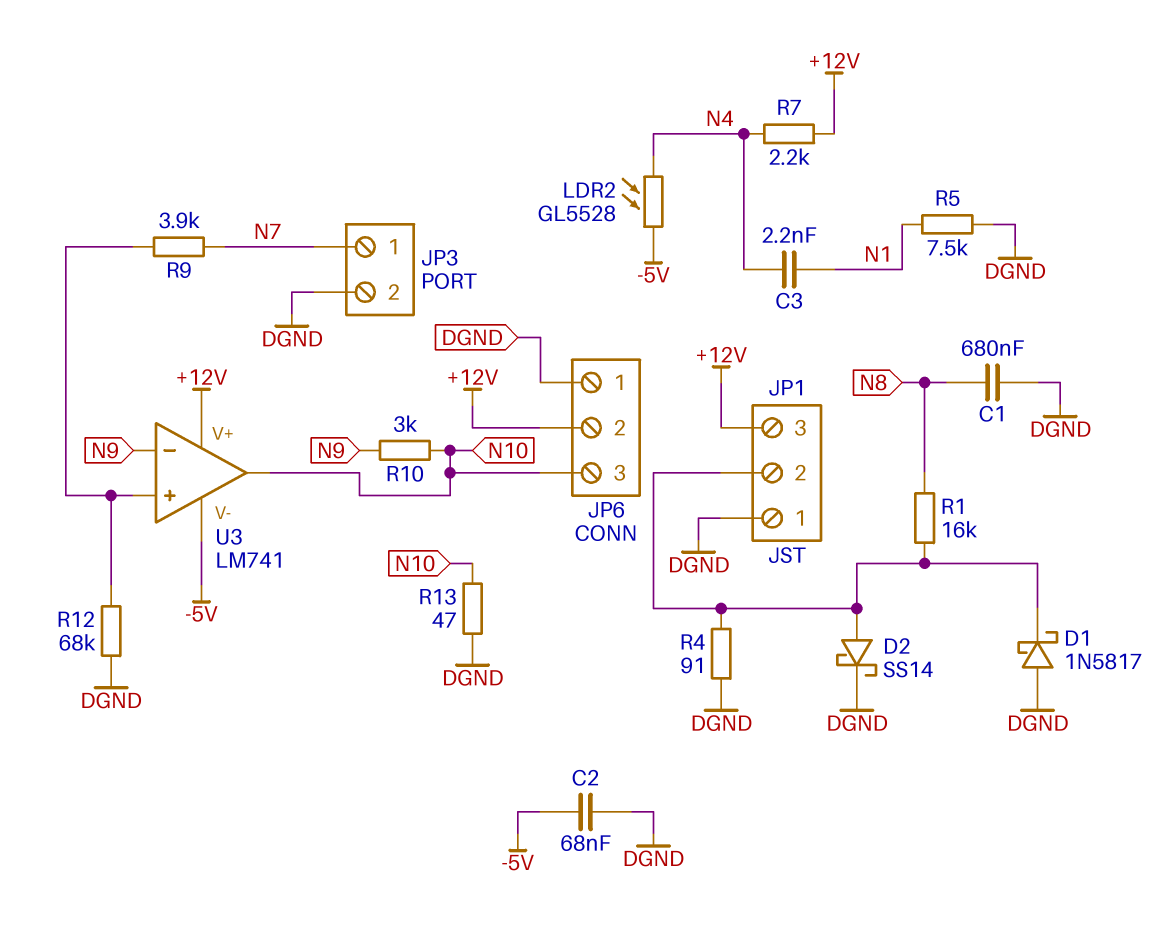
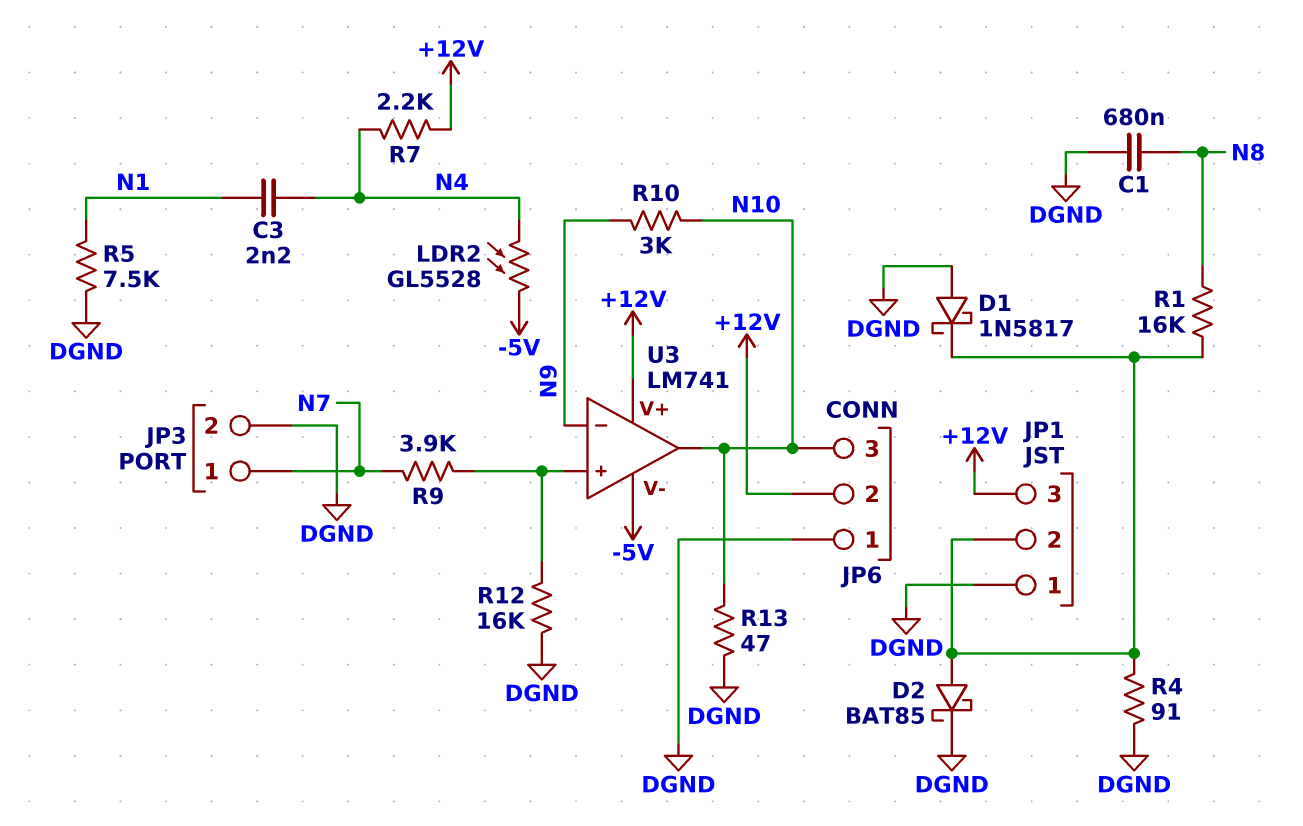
C2: 68nF (-5V, DGND) -> none
D2: schottky SS14 (A JP1/2, K DGND) -> schottky BAT85 (A JP1/2, K DGND)
R12: 68k (DGND, U3/in+) -> 16k (DGND, U3/in+)

